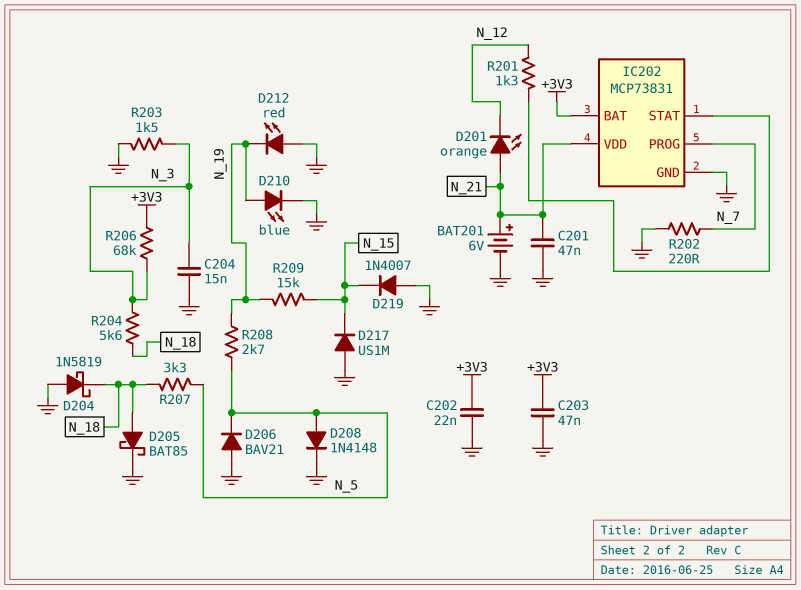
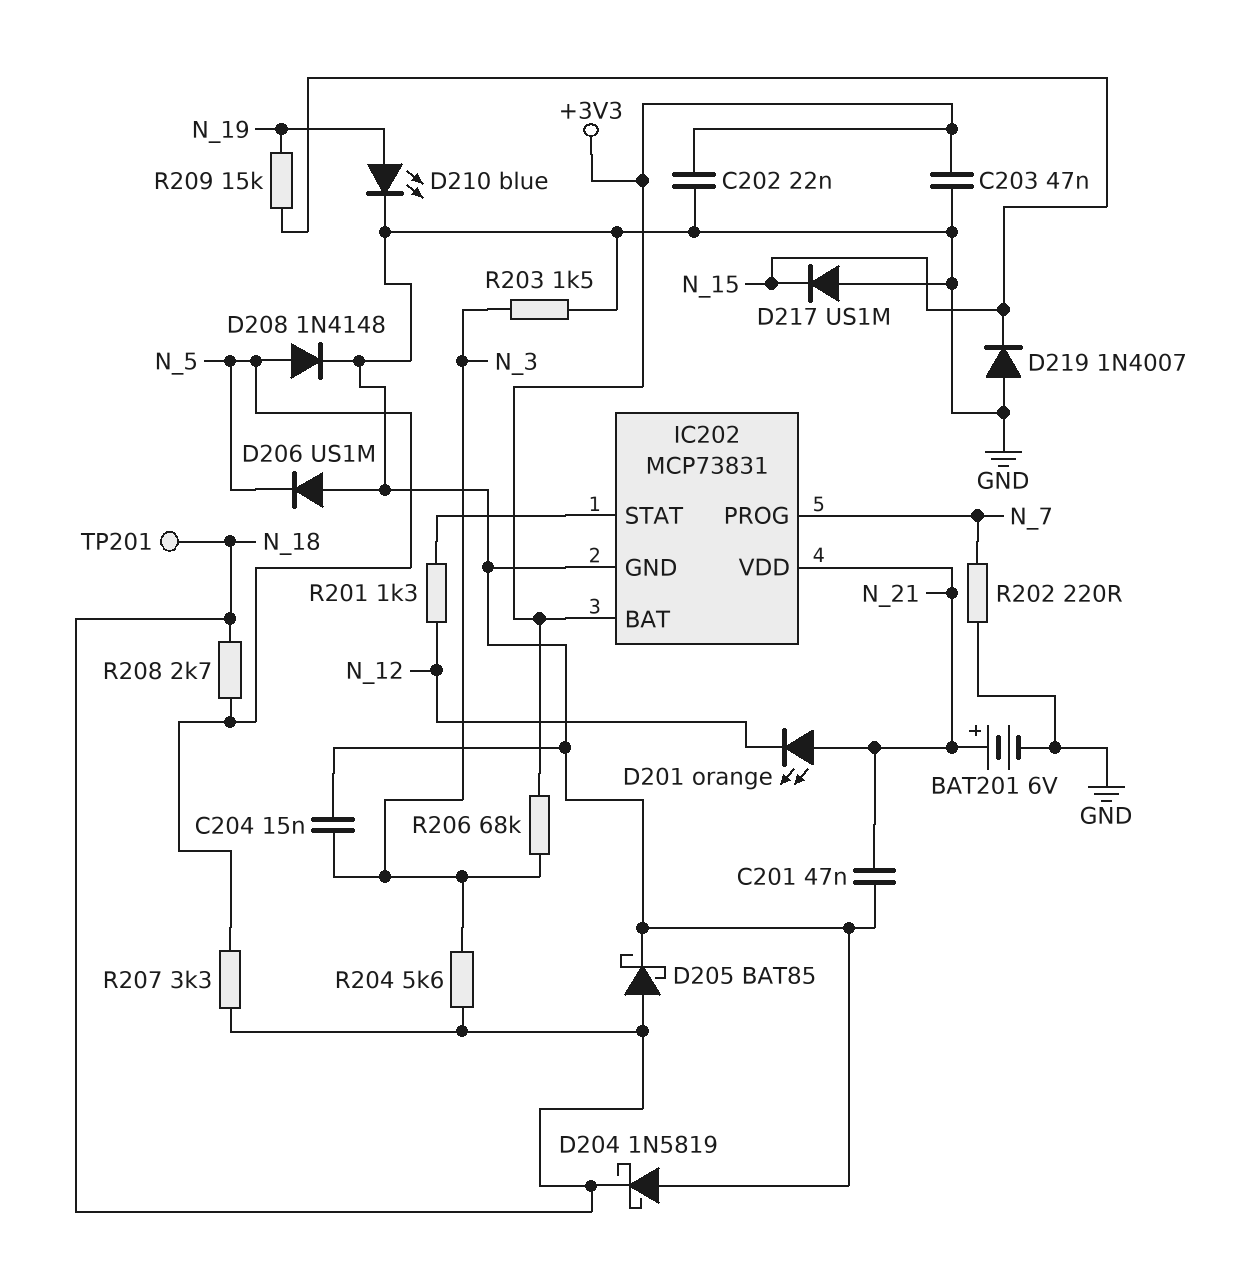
D206: diode BAV21 (A GND, K N_5) -> diode US1M (A GND, K N_5)
D212: LED red (A GND, K N_19) -> none
R208: 2.7k (N_5, N_19) -> 2.7k (N_5, N_18)
TP201: none -> test point (N_18)

